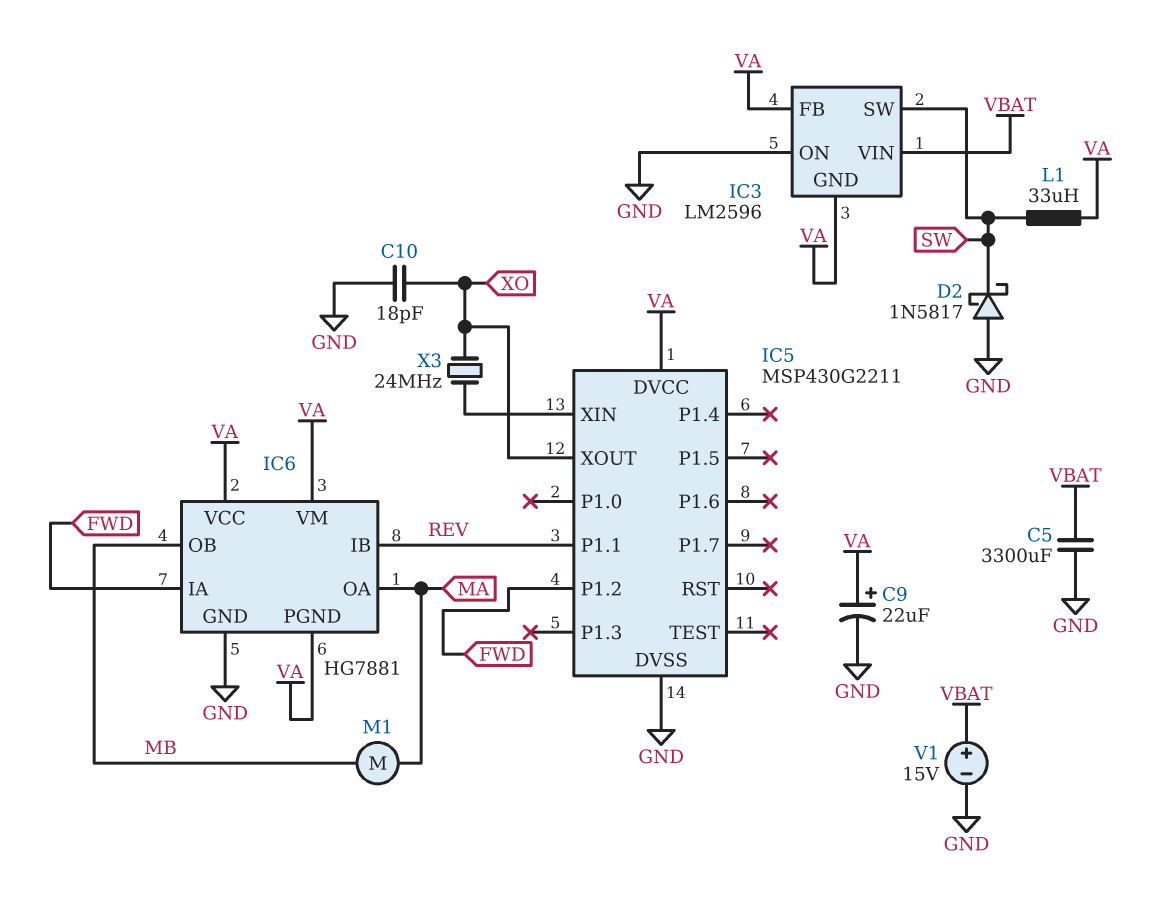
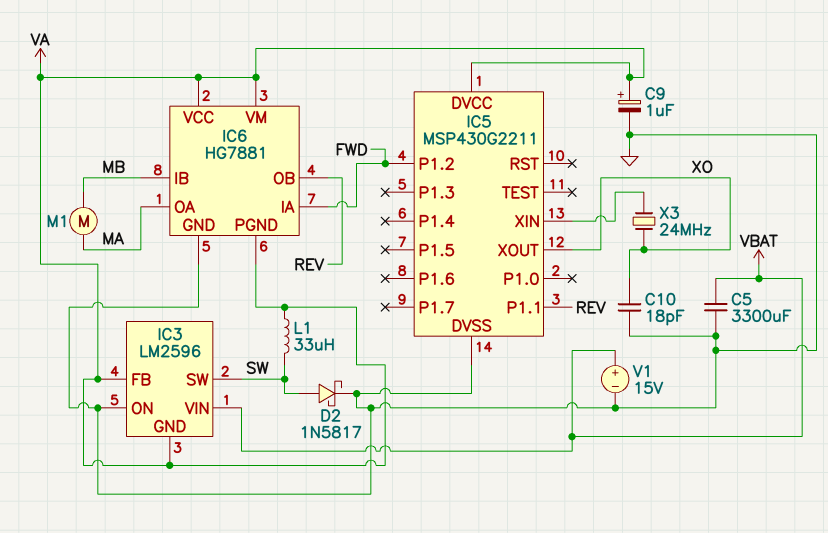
C9: 22uF (plus VA, minus GND) -> 1uF (plus VA, minus GND)
D2: schottky 1N5817 (A GND, K SW) -> schottky 1N5817 (A SW, K GND)
IC6 pin IB: REV -> MB
IC6 pin OB: MB -> REV

